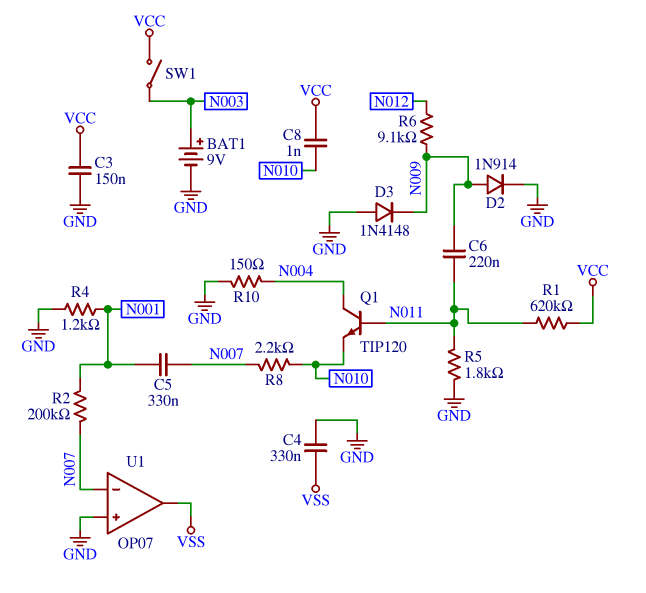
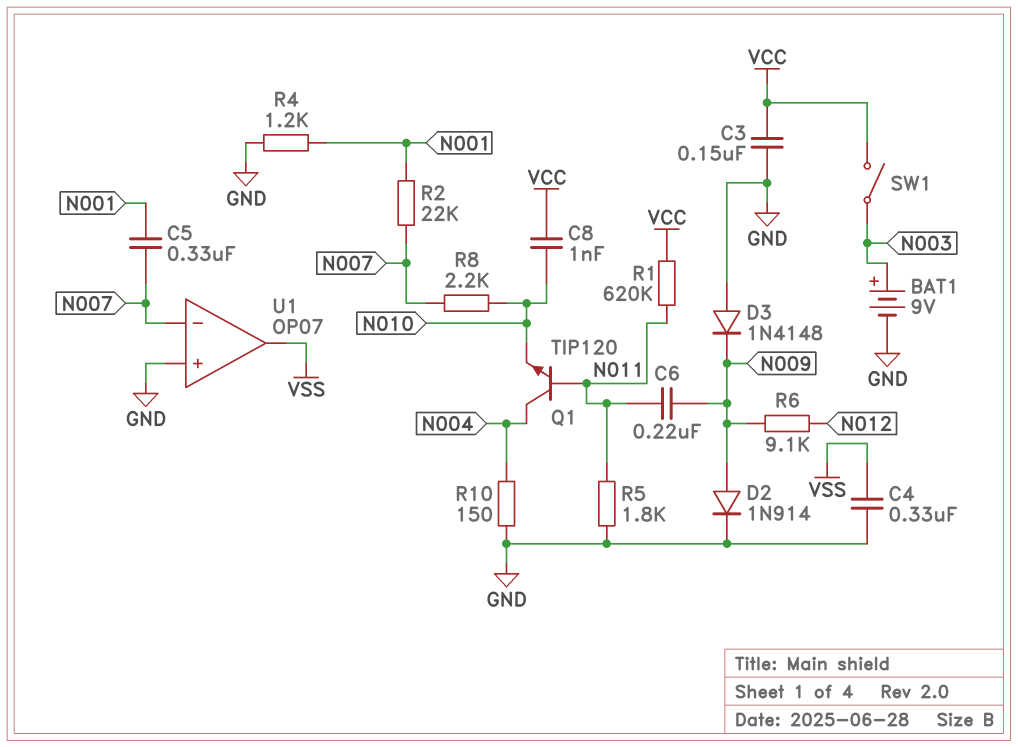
R2: 200k (N001, N007) -> 22k (N001, N007)

